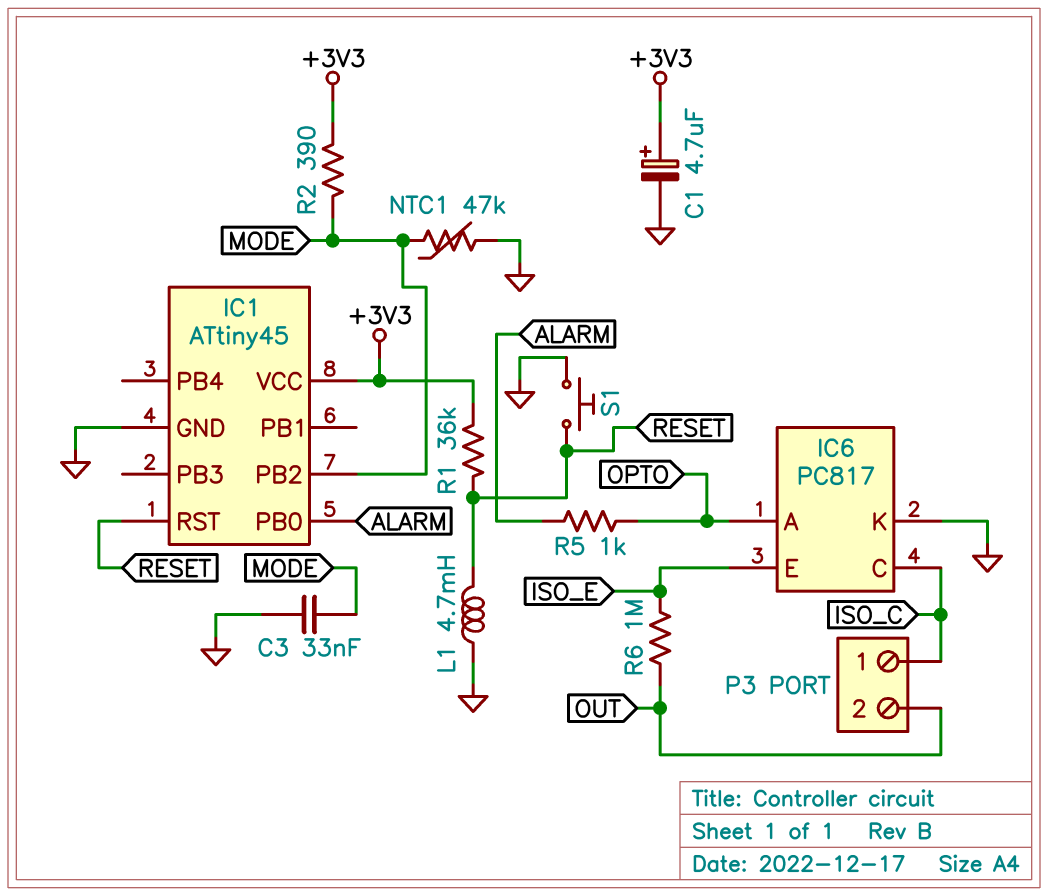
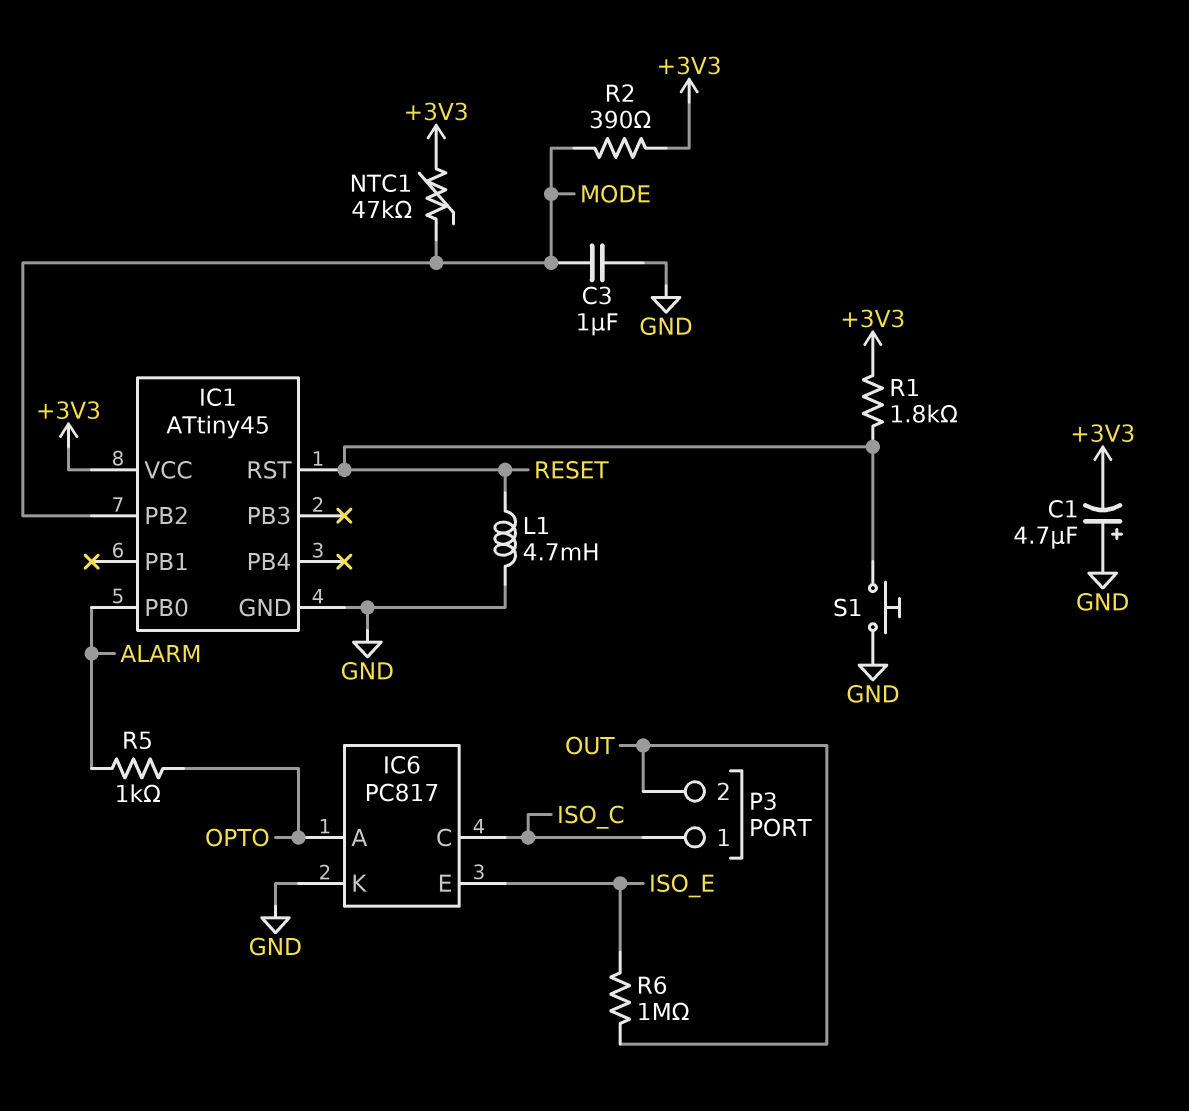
C1: 4.7uF (plus +3V3, minus GND) -> 4.7uF (plus GND, minus +3V3)
C3: 33nF (GND, MODE) -> 1uF (GND, MODE)
NTC1: 47k (GND, MODE) -> 47k (+3V3, MODE)
R1: 36k (+3V3, RESET) -> 1.8k (+3V3, RESET)

